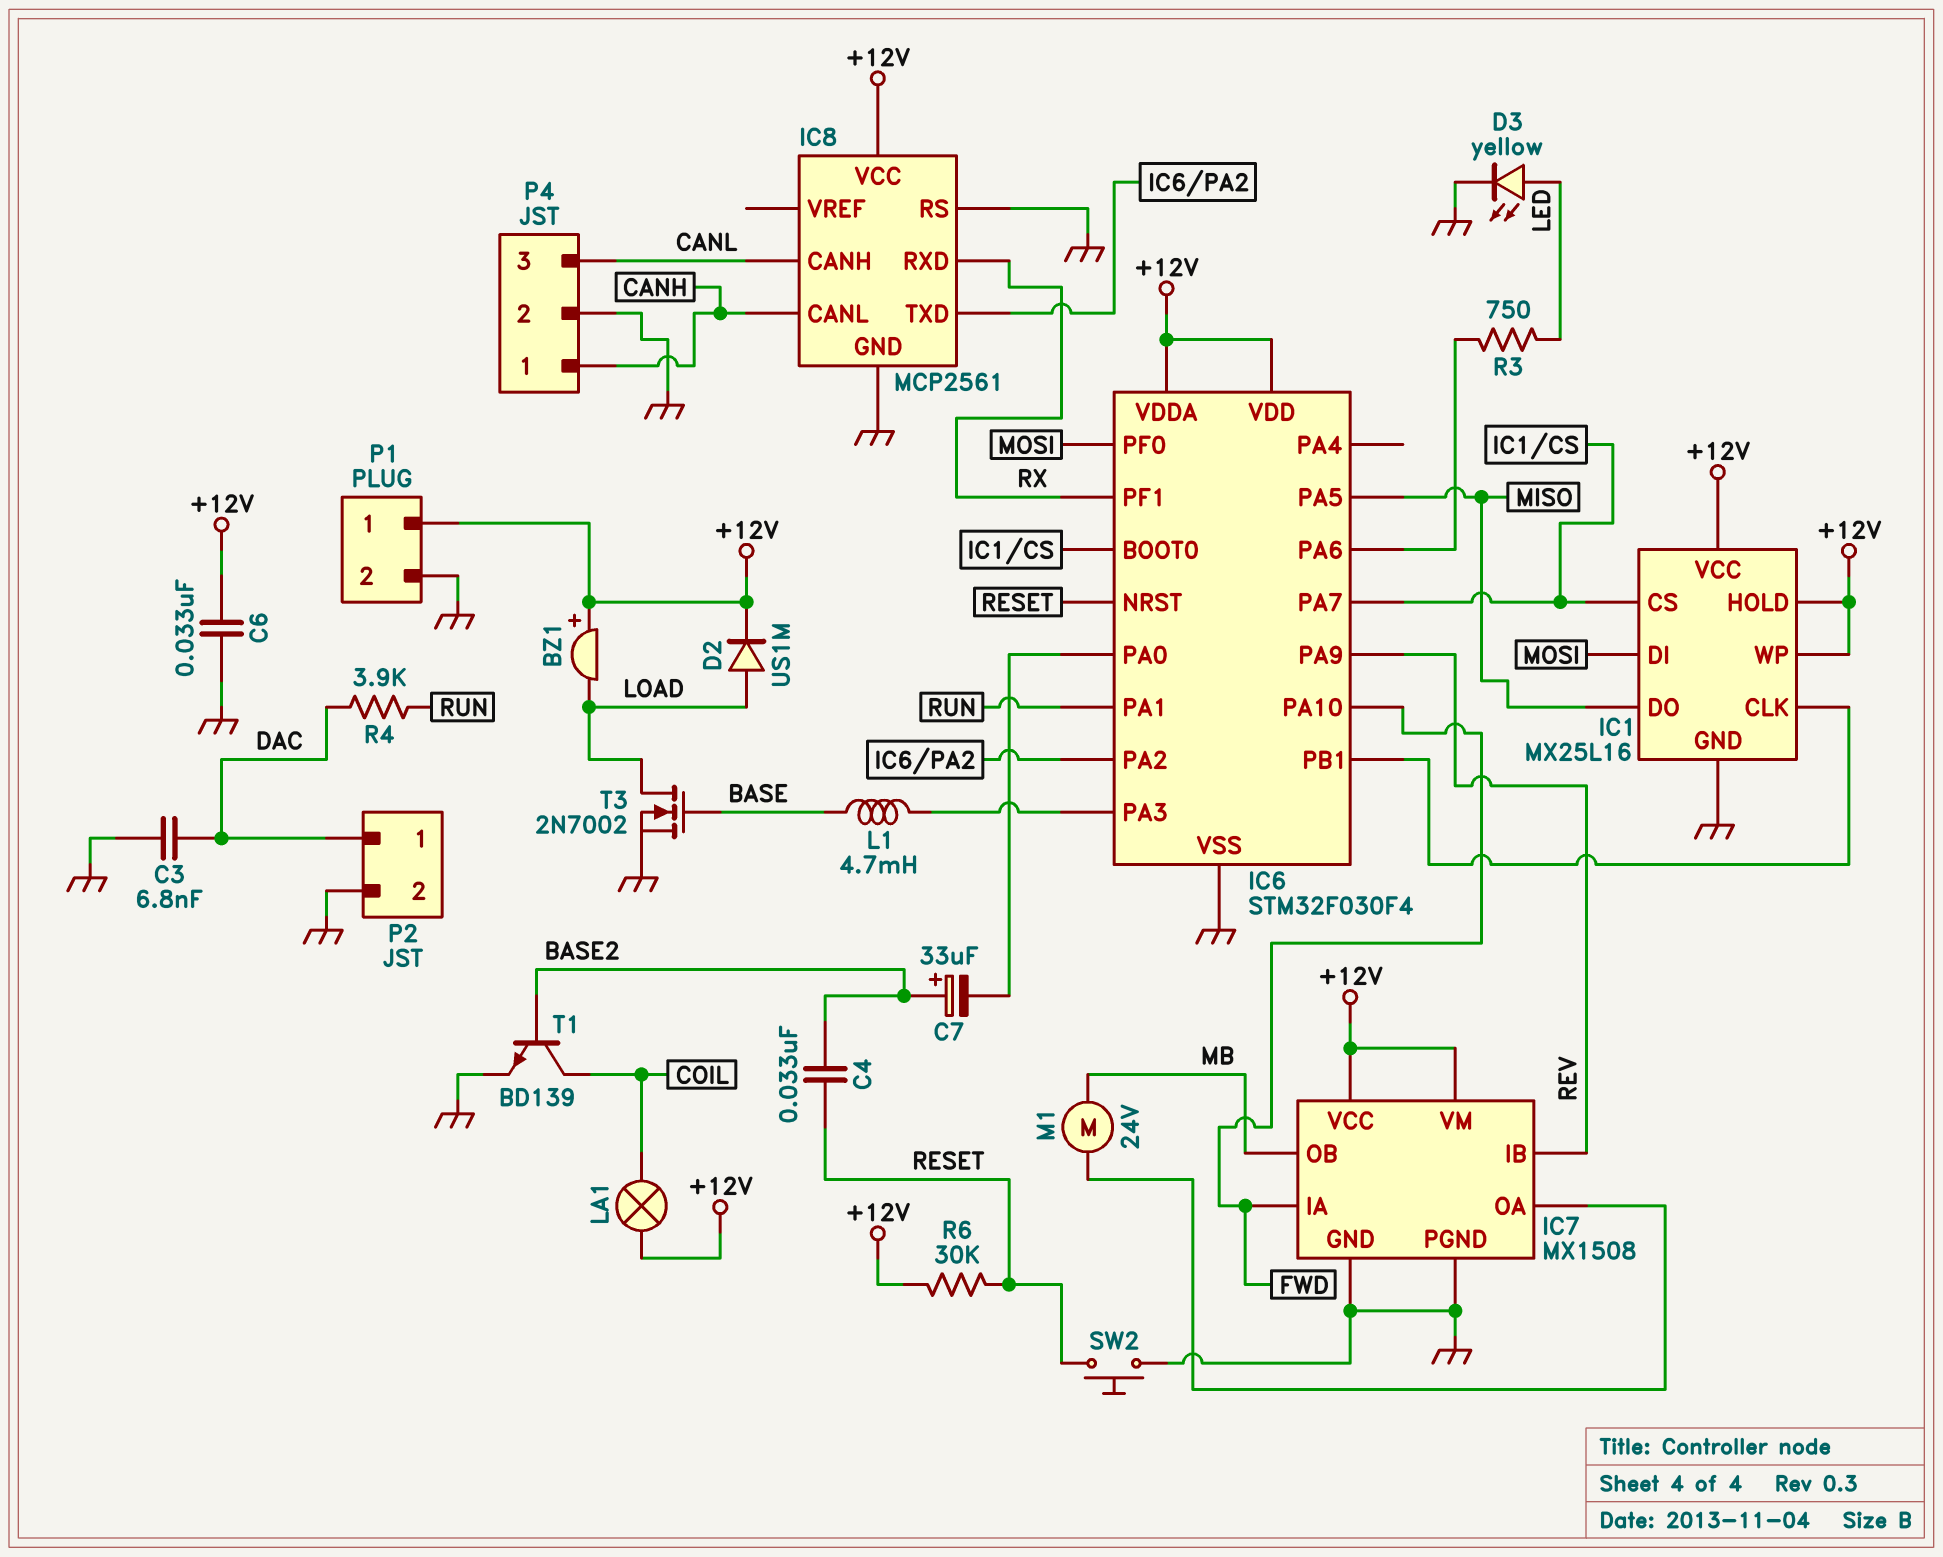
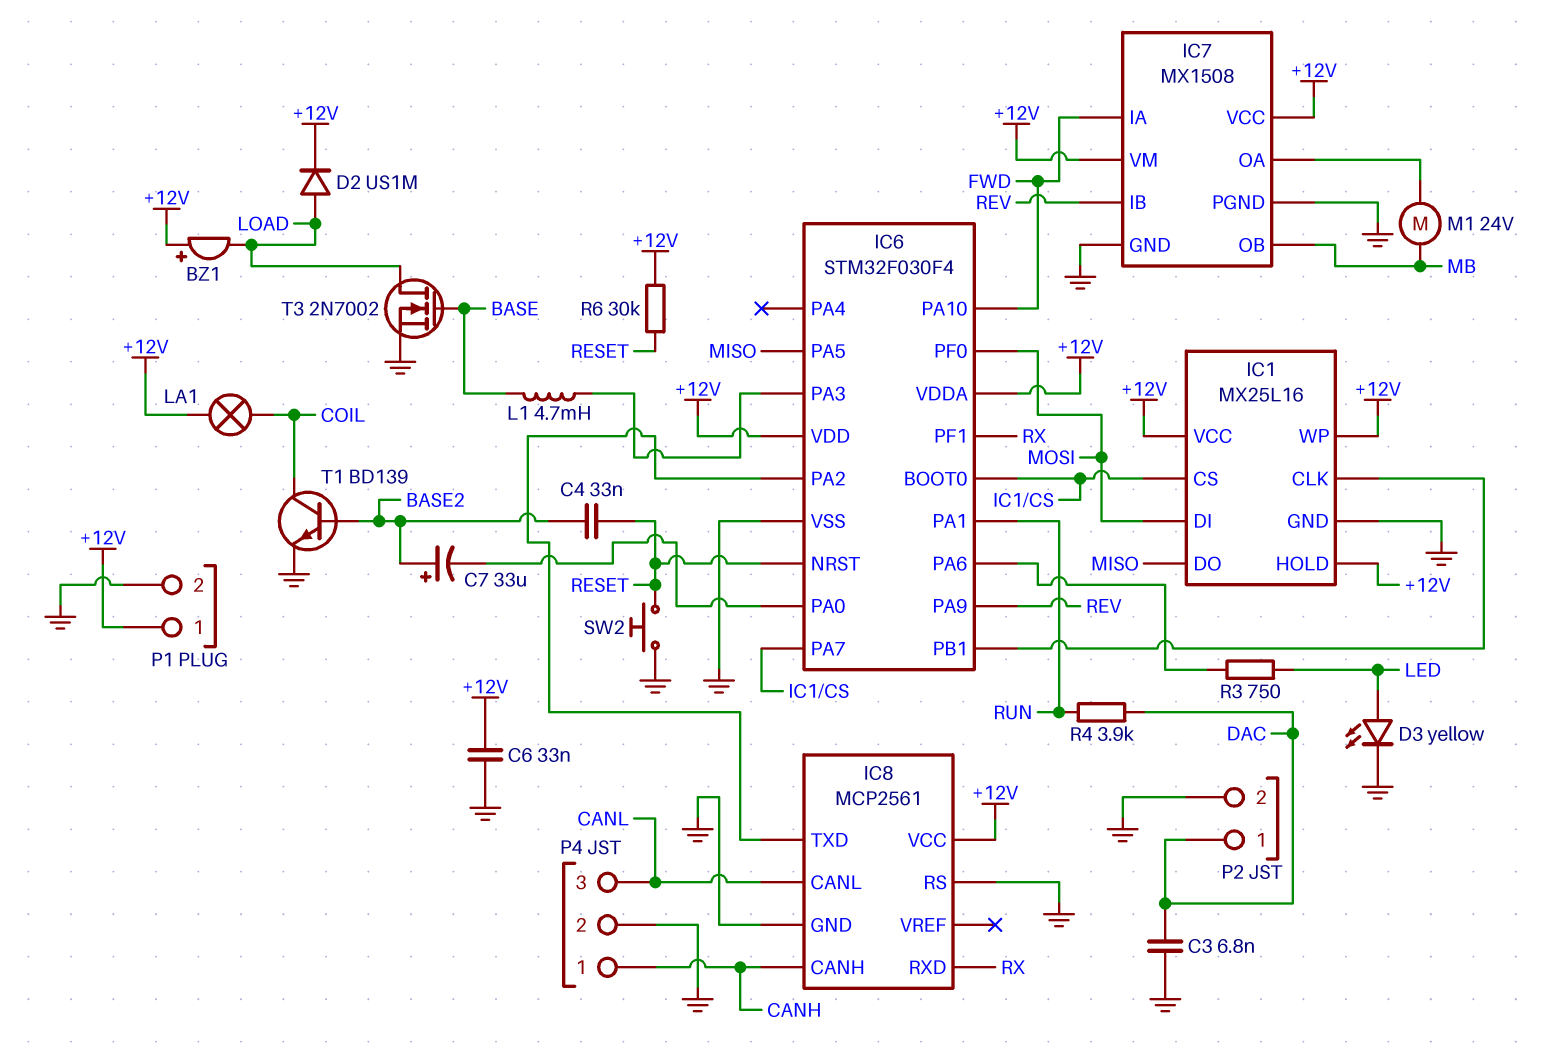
IC8 pin CANH: CANL -> CANH
IC8 pin CANL: CANH -> CANL

